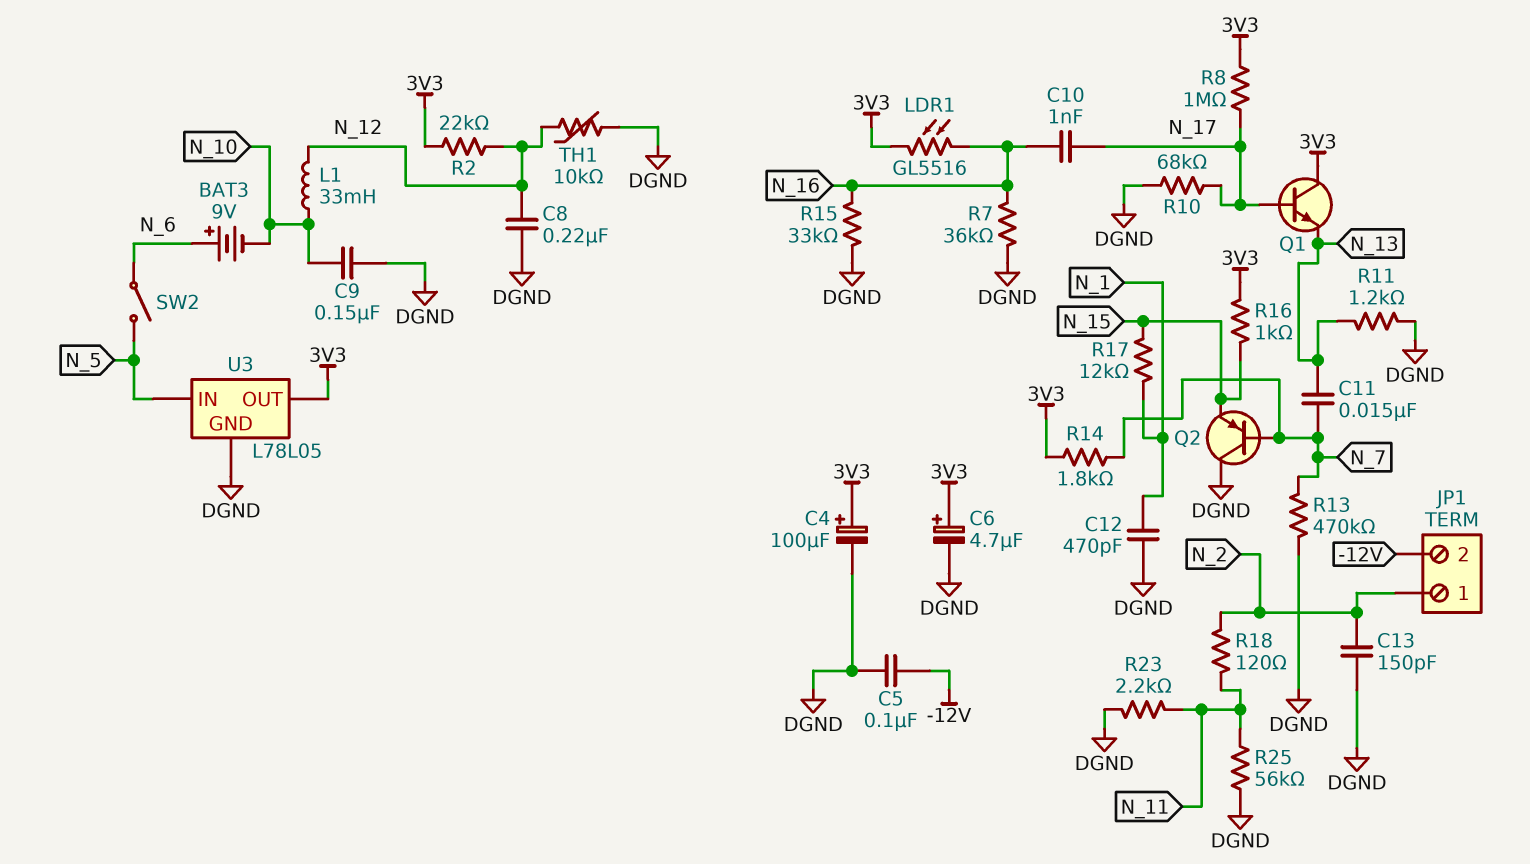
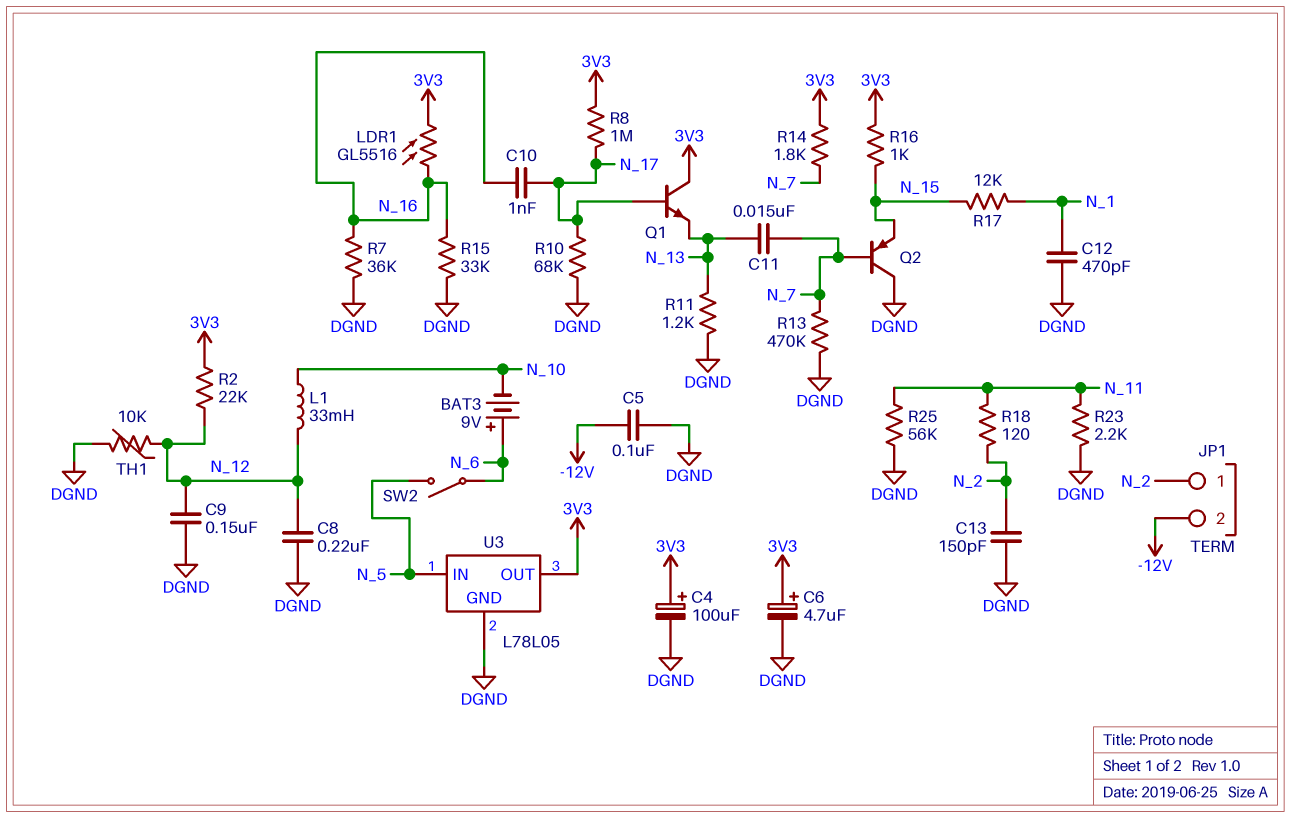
C9: 150nF (DGND, N_10) -> 150nF (DGND, N_12)

